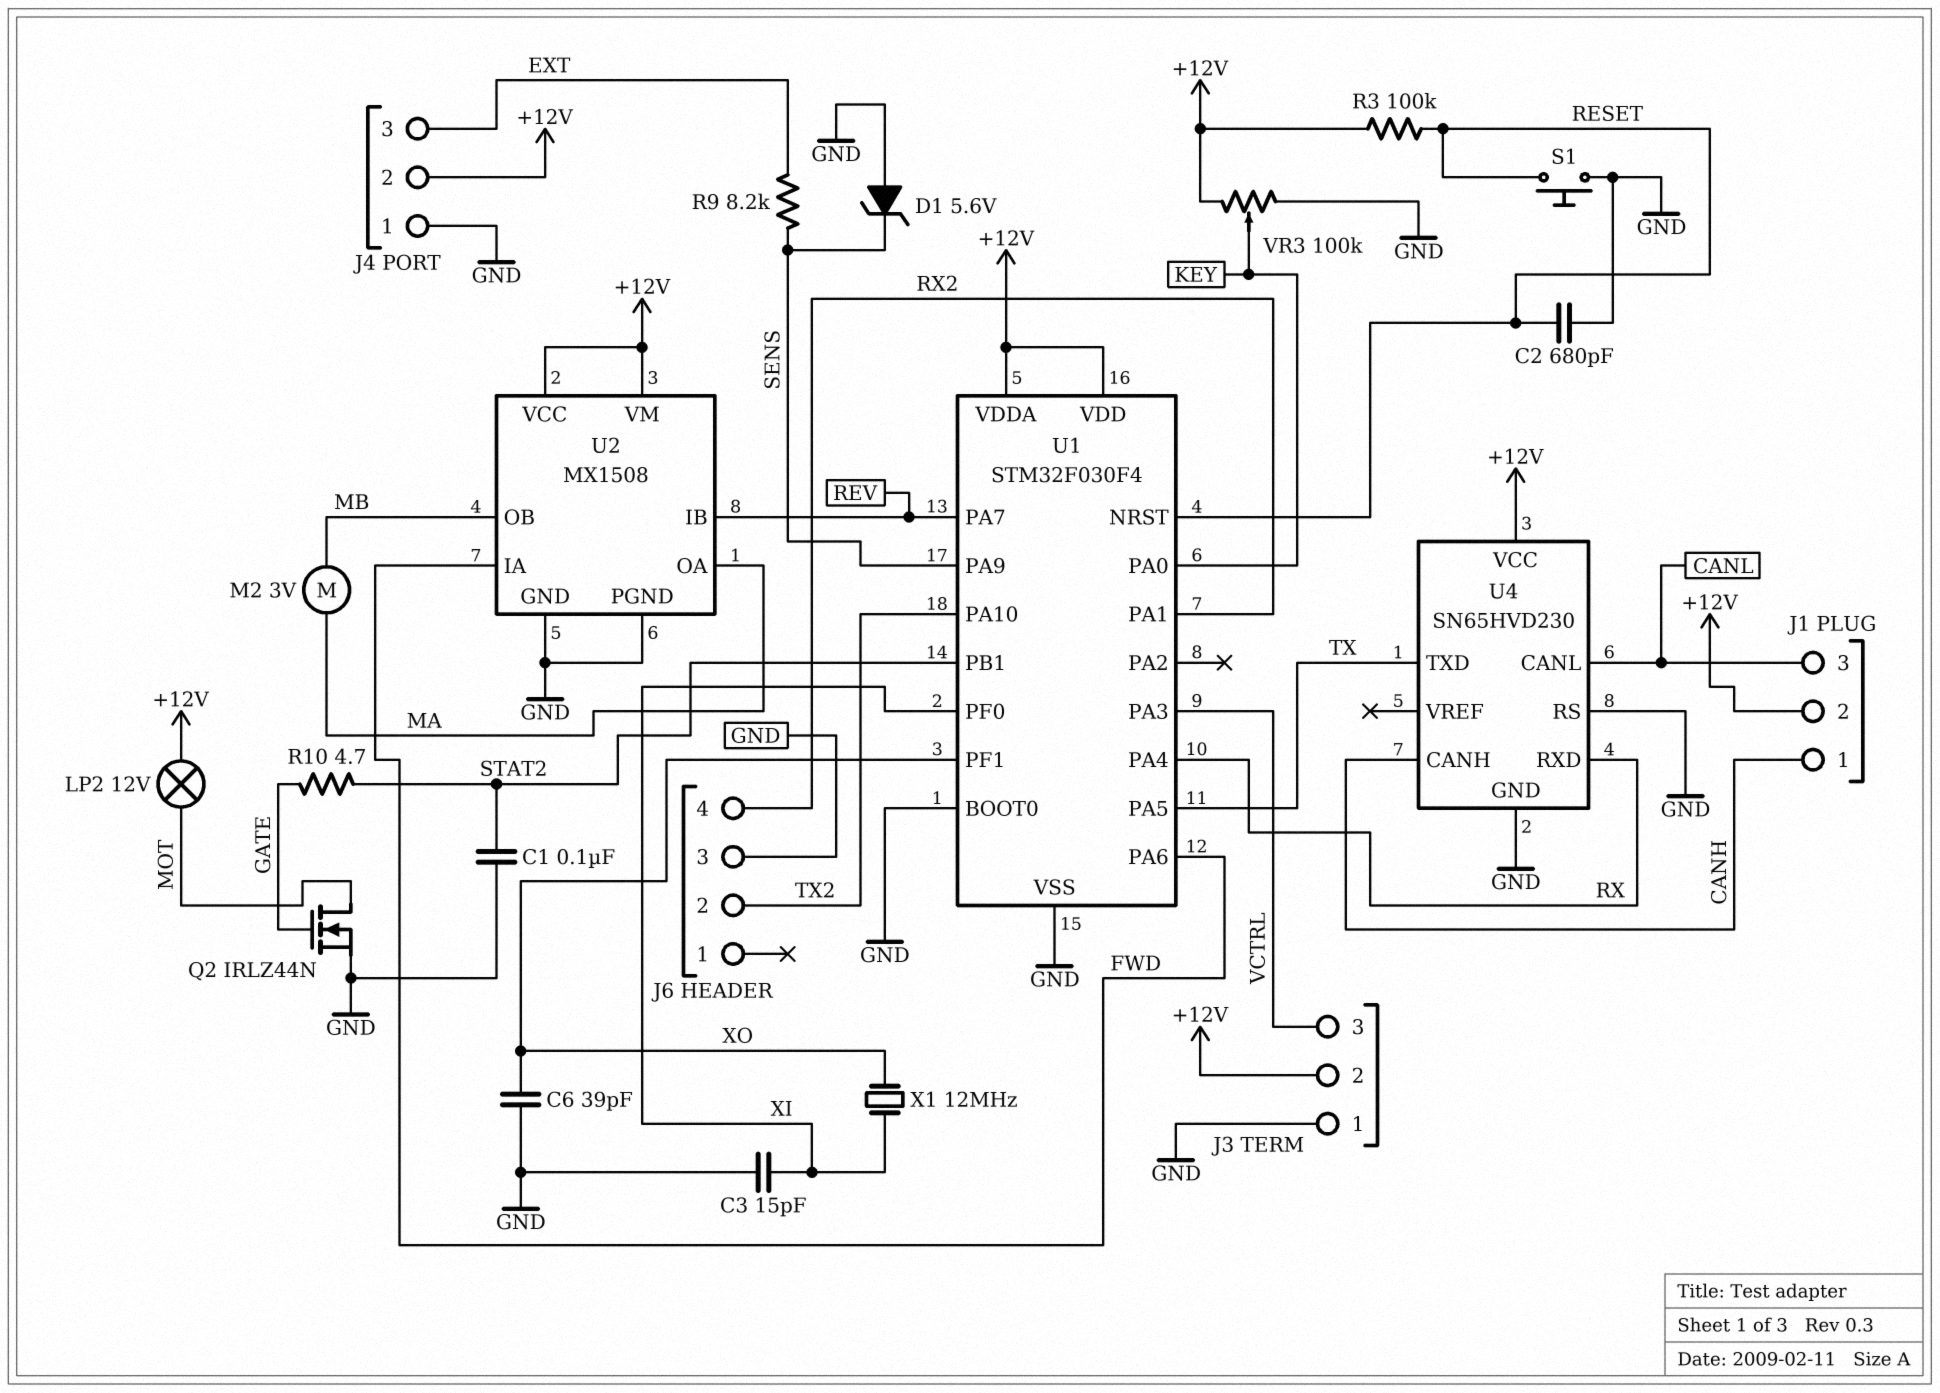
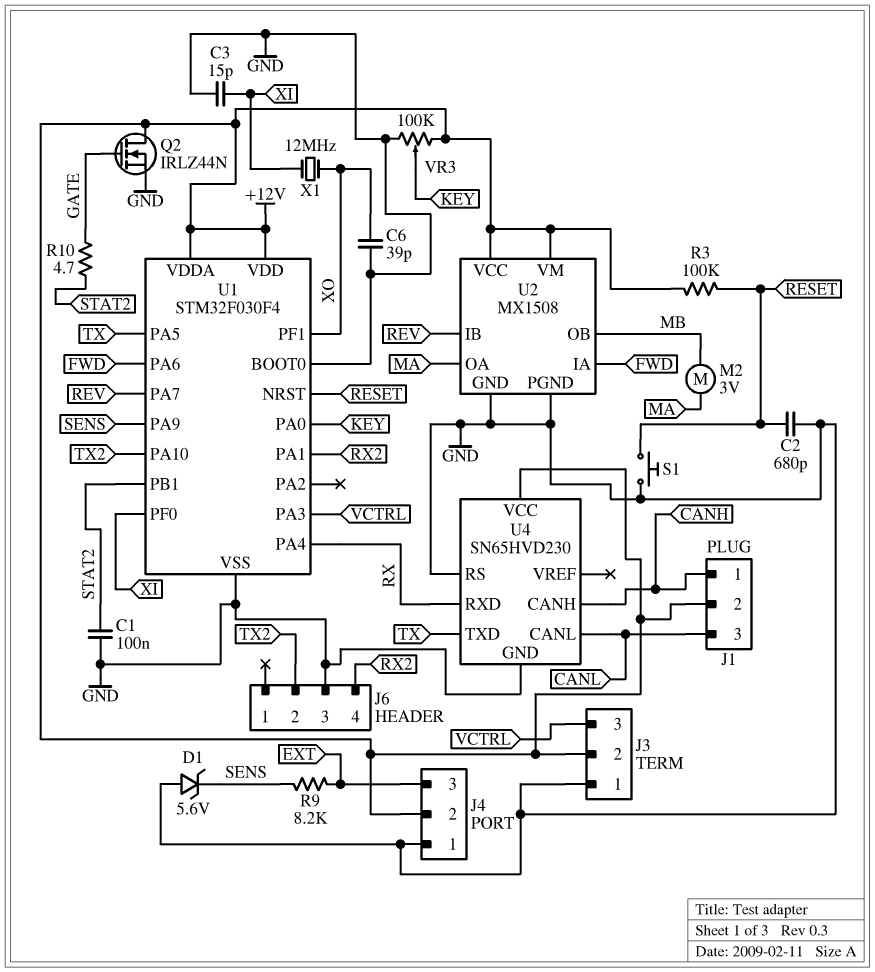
LP2: lamp 12V (+12V, MOT) -> none
Q2: NMOS IRLZ44N (G GATE, D MOT, S GND) -> NMOS IRLZ44N (G GATE, D +12V, S GND)

